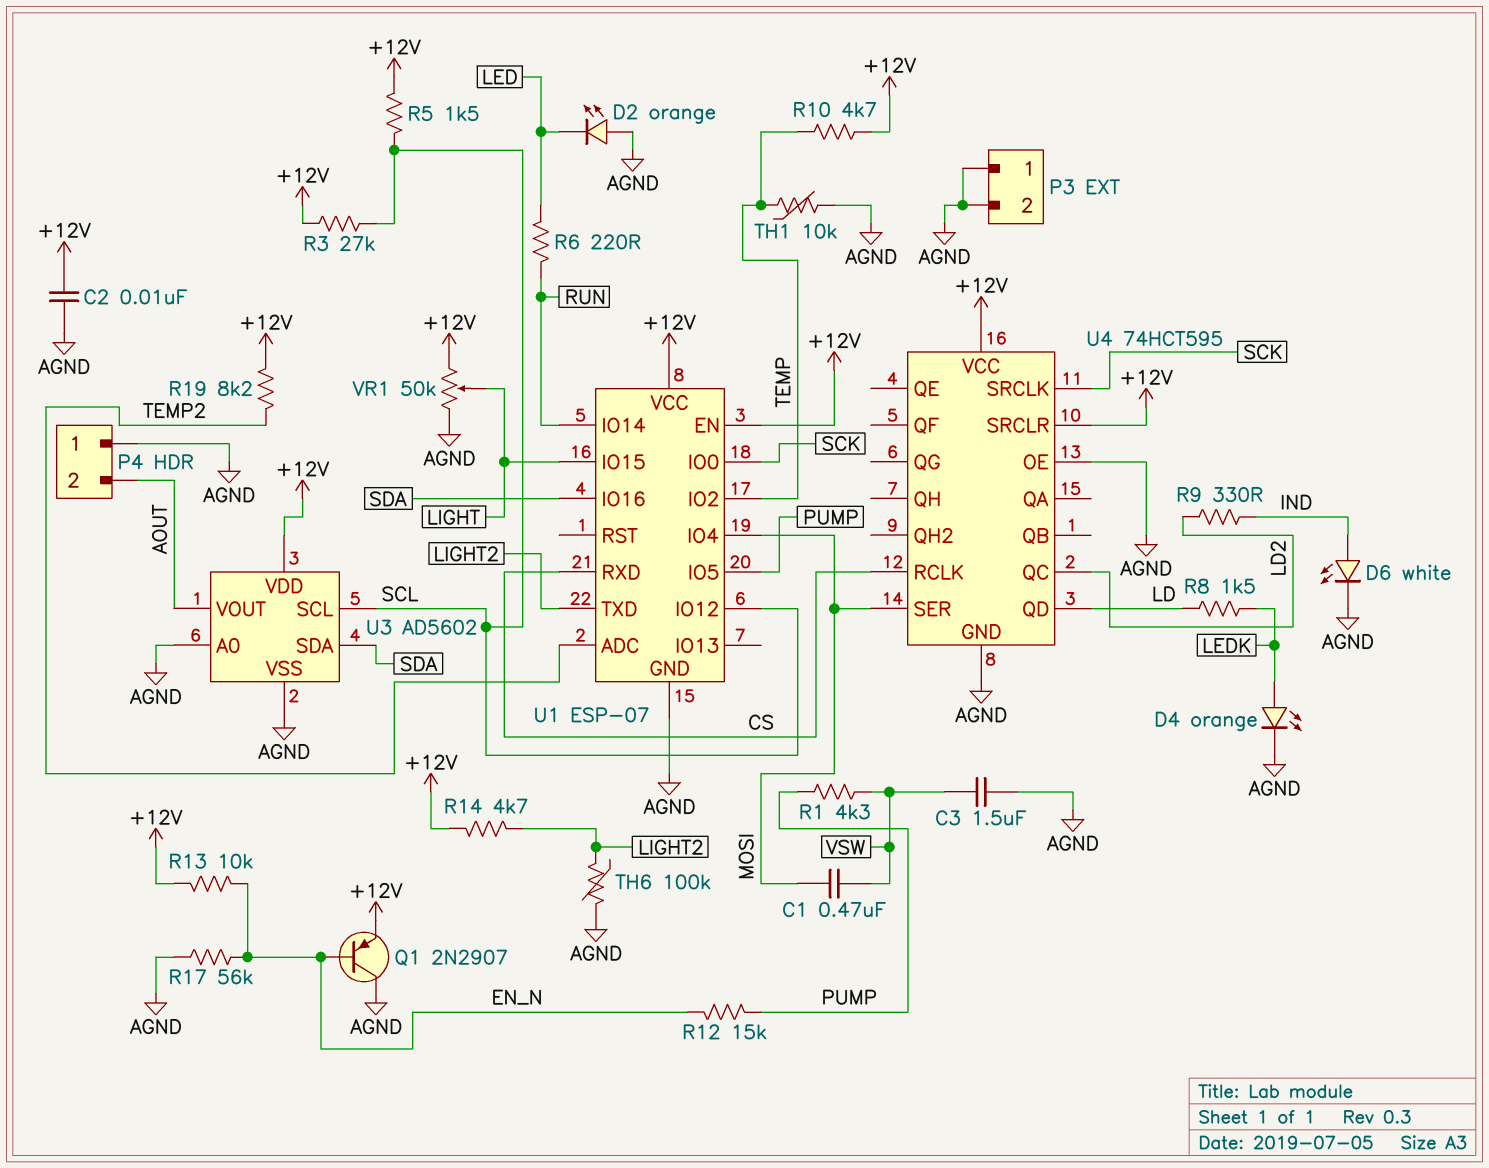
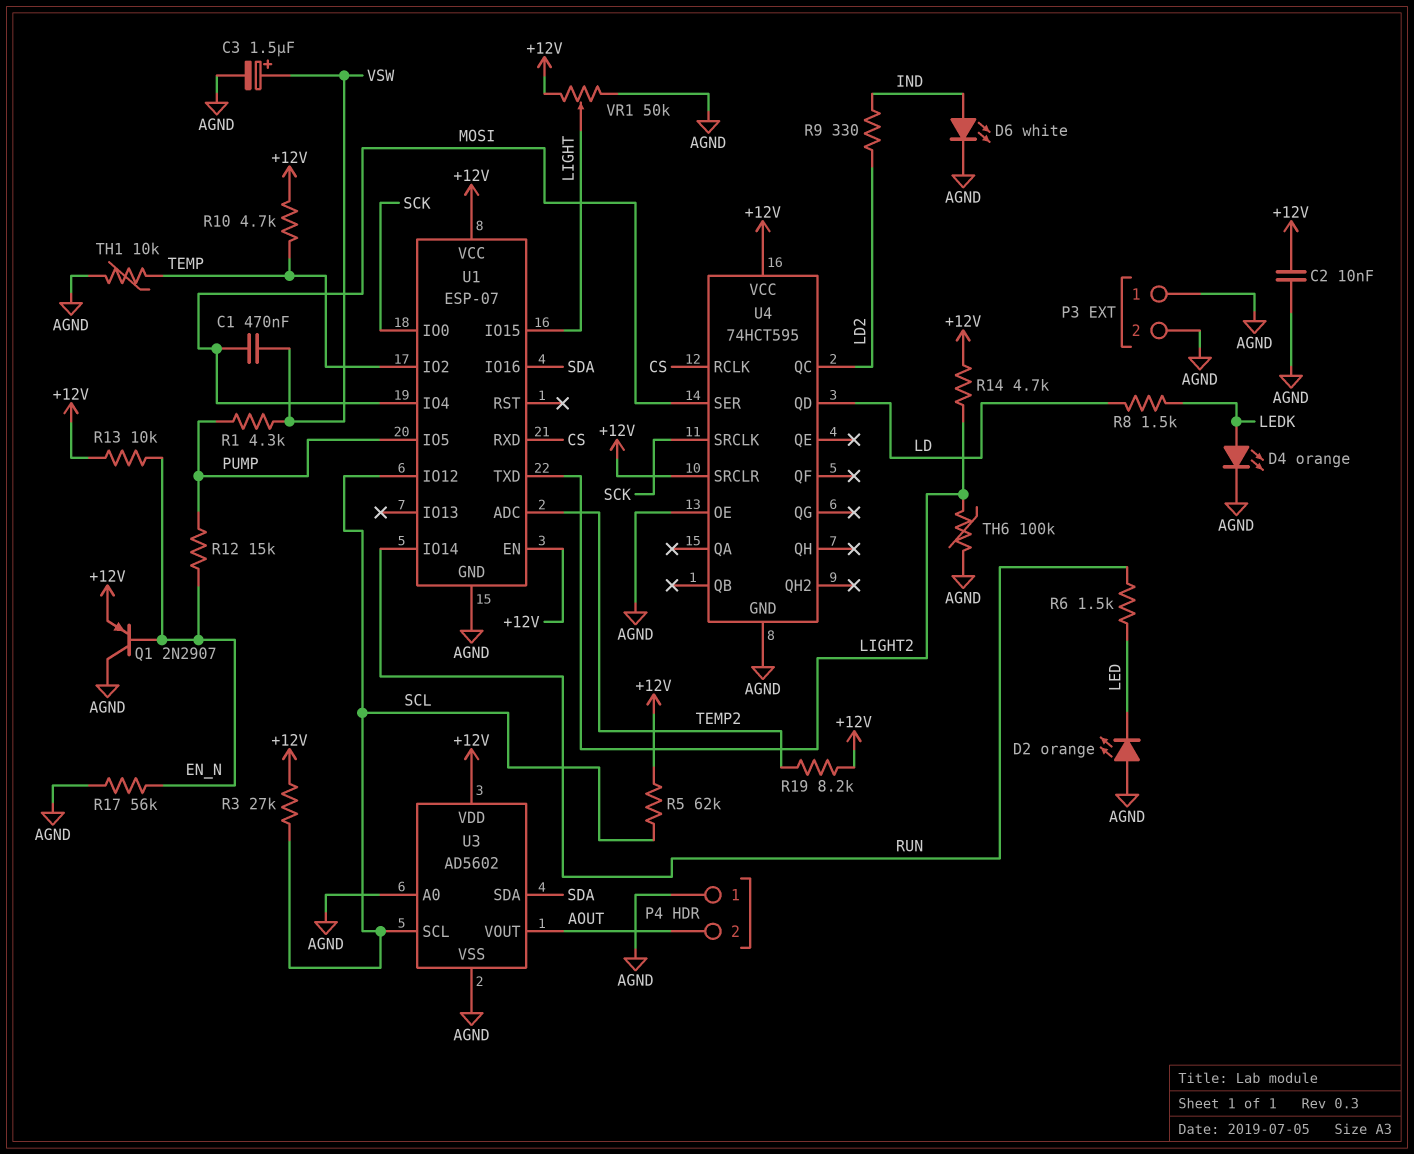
C3: 1.5uF (AGND, VSW) -> 1.5uF (plus VSW, minus AGND)
R5: 1.5k (+12V, SCL) -> 62k (+12V, SCL)
R6: 220 (LED, RUN) -> 1.5k (LED, RUN)

